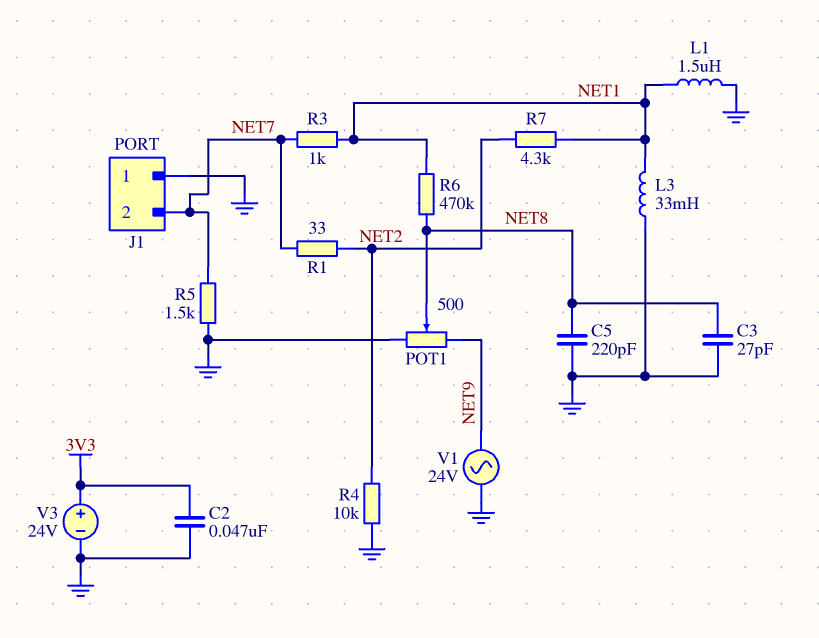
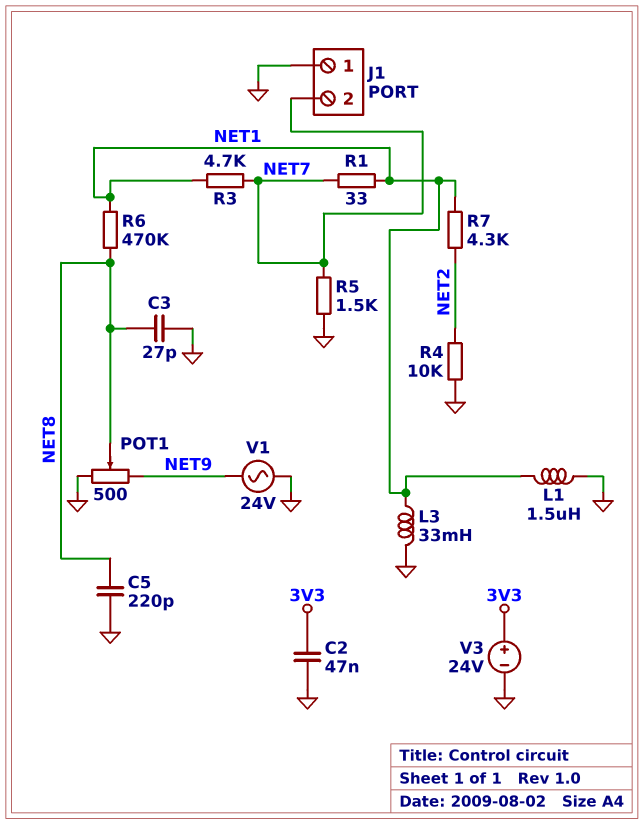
R1: 33 (NET2, NET7) -> 33 (NET1, NET7)
R3: 1k (NET1, NET7) -> 4.7k (NET1, NET7)

